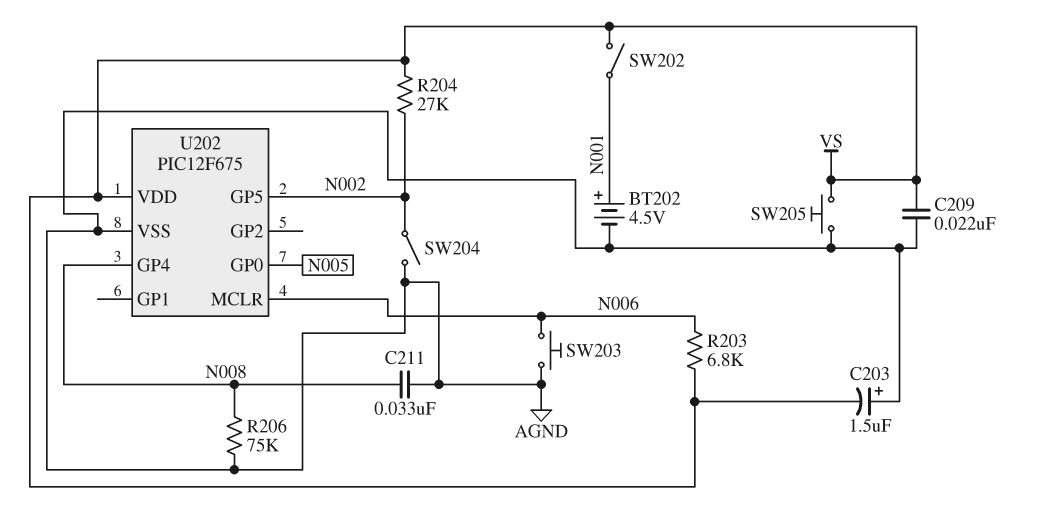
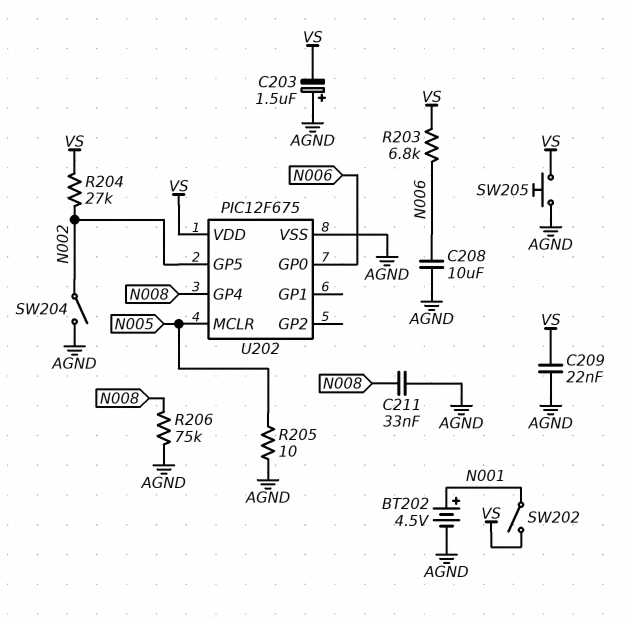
C208: none -> 10uF (AGND, N006)
R205: none -> 10 (AGND, N005)
SW203: button (AGND, N006) -> none
U202 pin GP0: N005 -> N006
U202 pin MCLR: N006 -> N005

